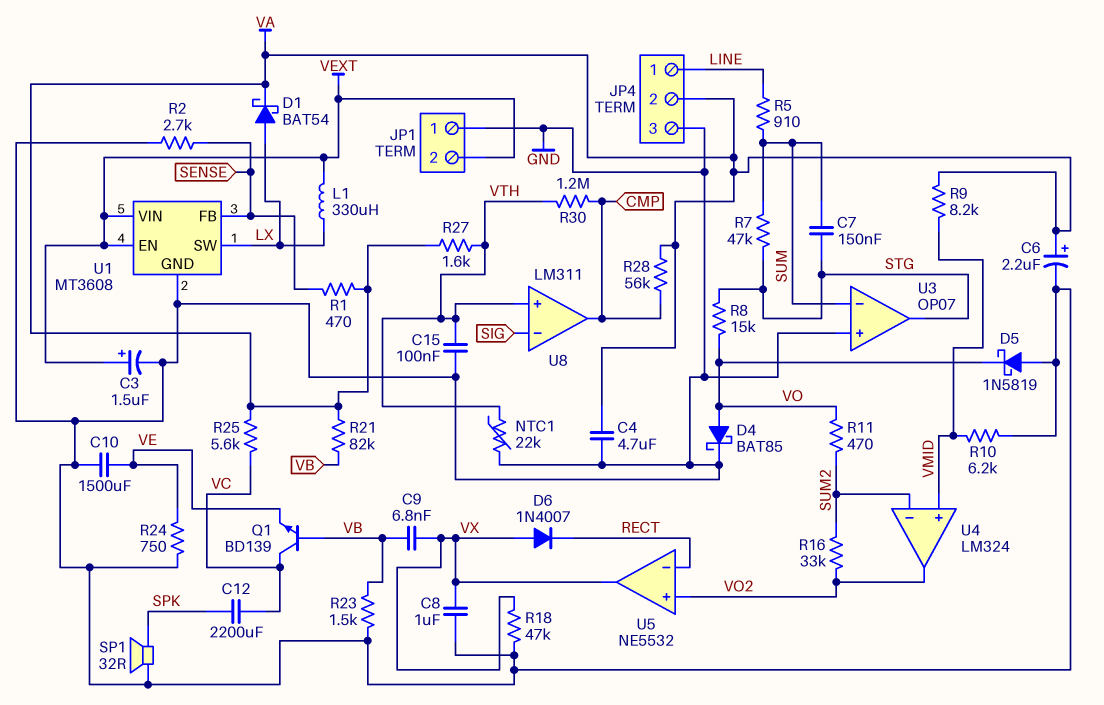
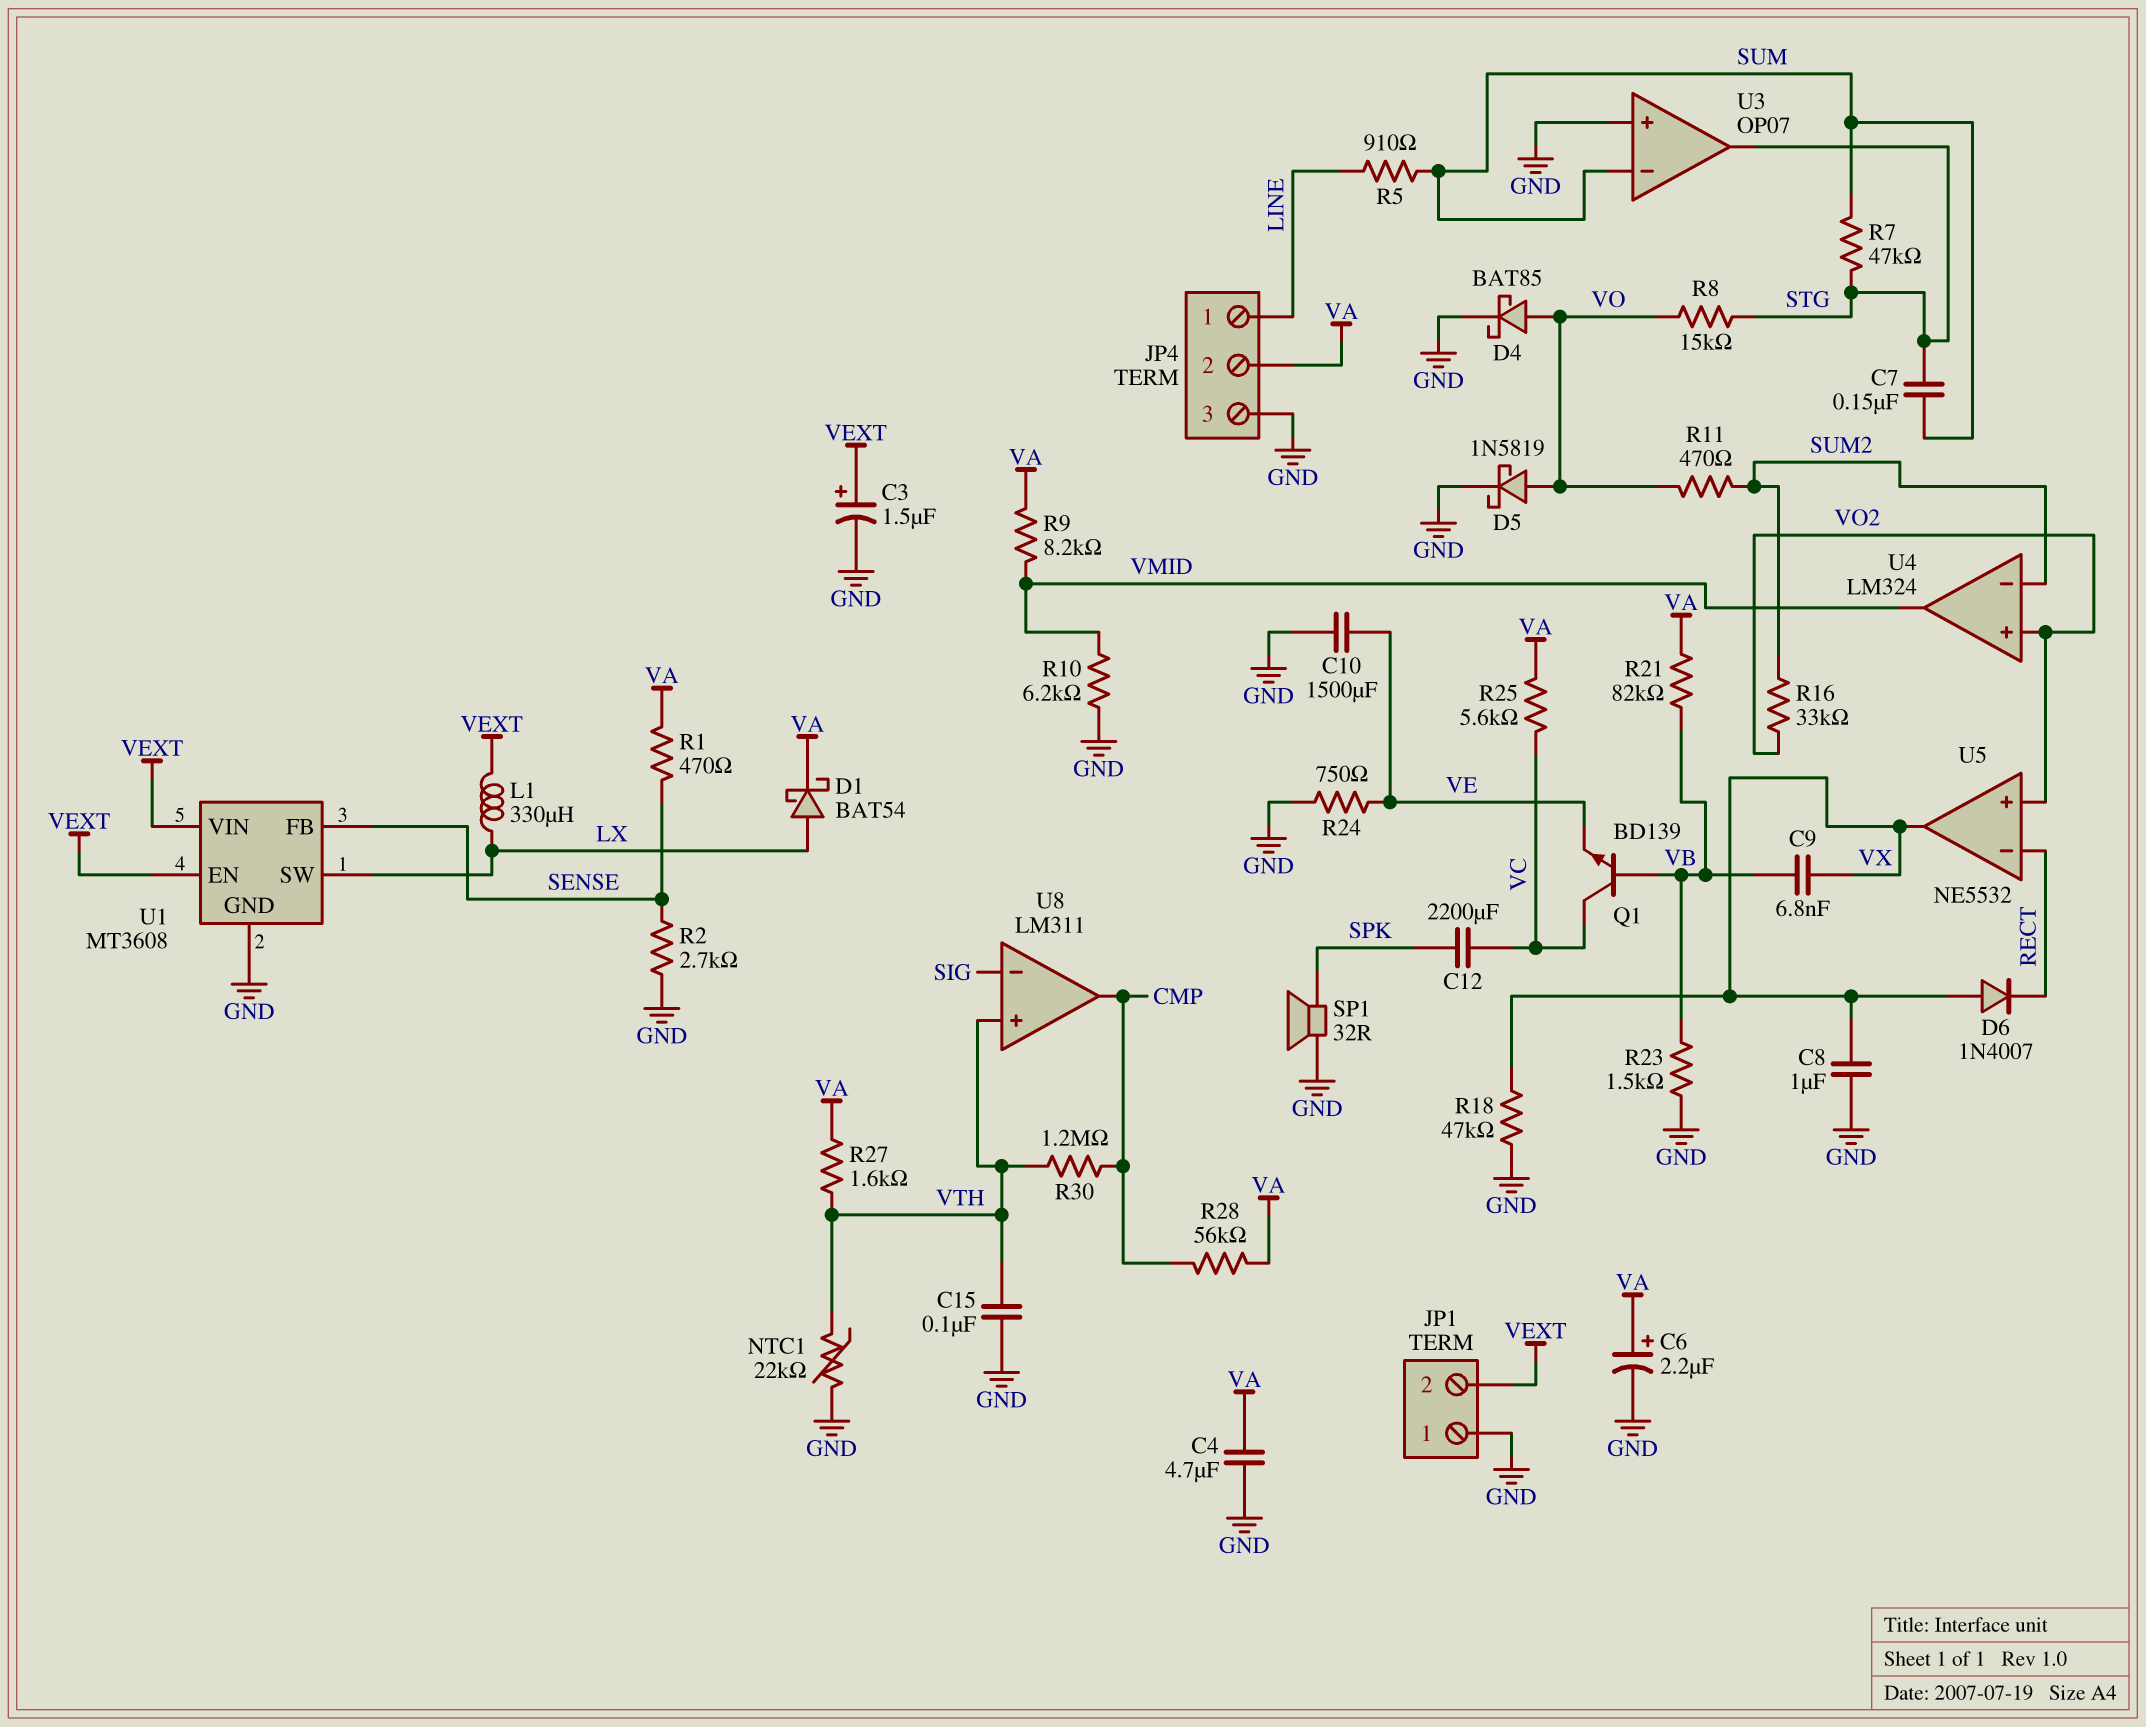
D5: schottky 1N5819 (A GND, K VO) -> schottky 1N5819 (A VO, K GND)
U4 pin in+: VMID -> VO2
U4 pin out: VO2 -> VMID

